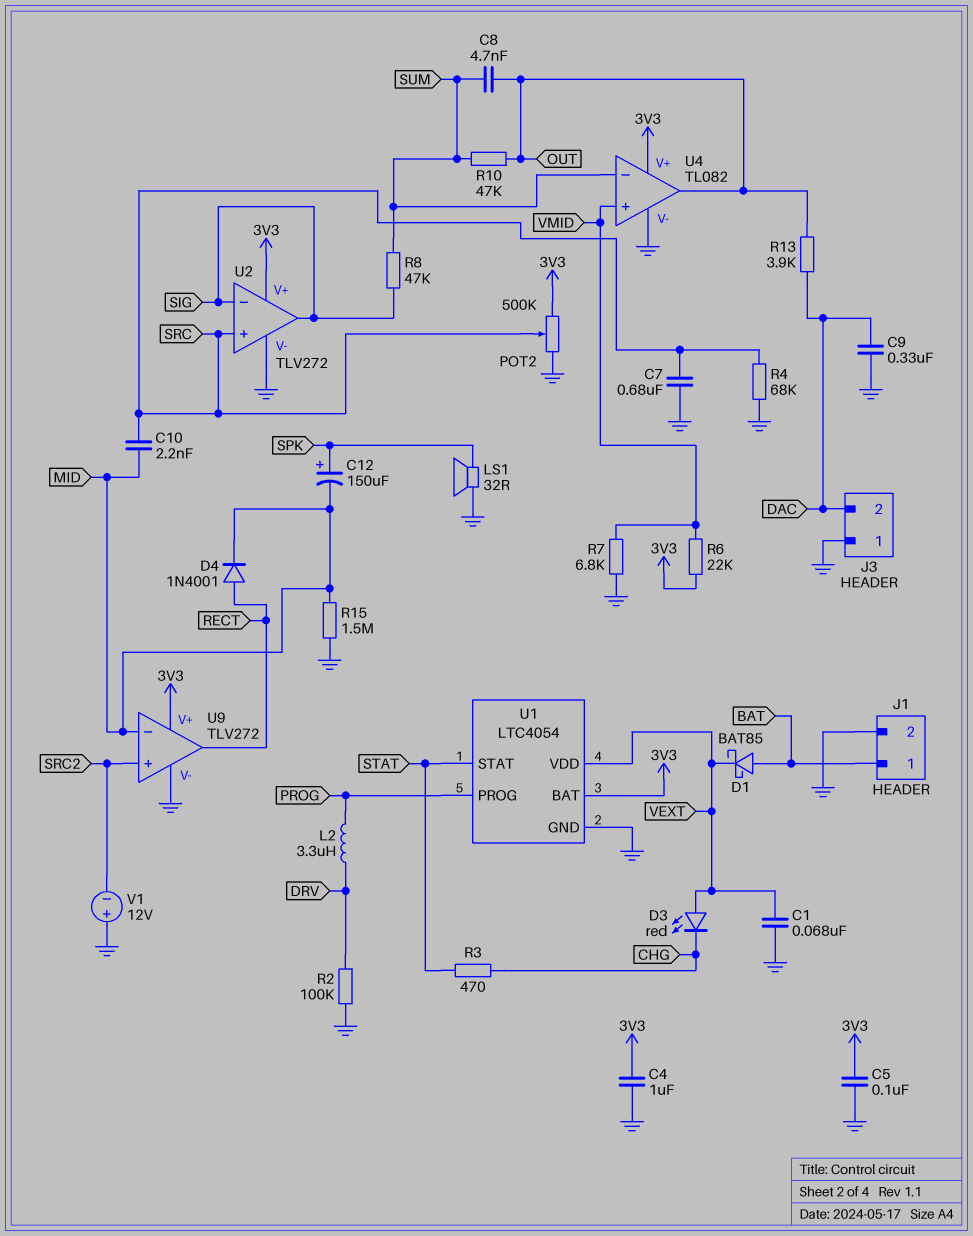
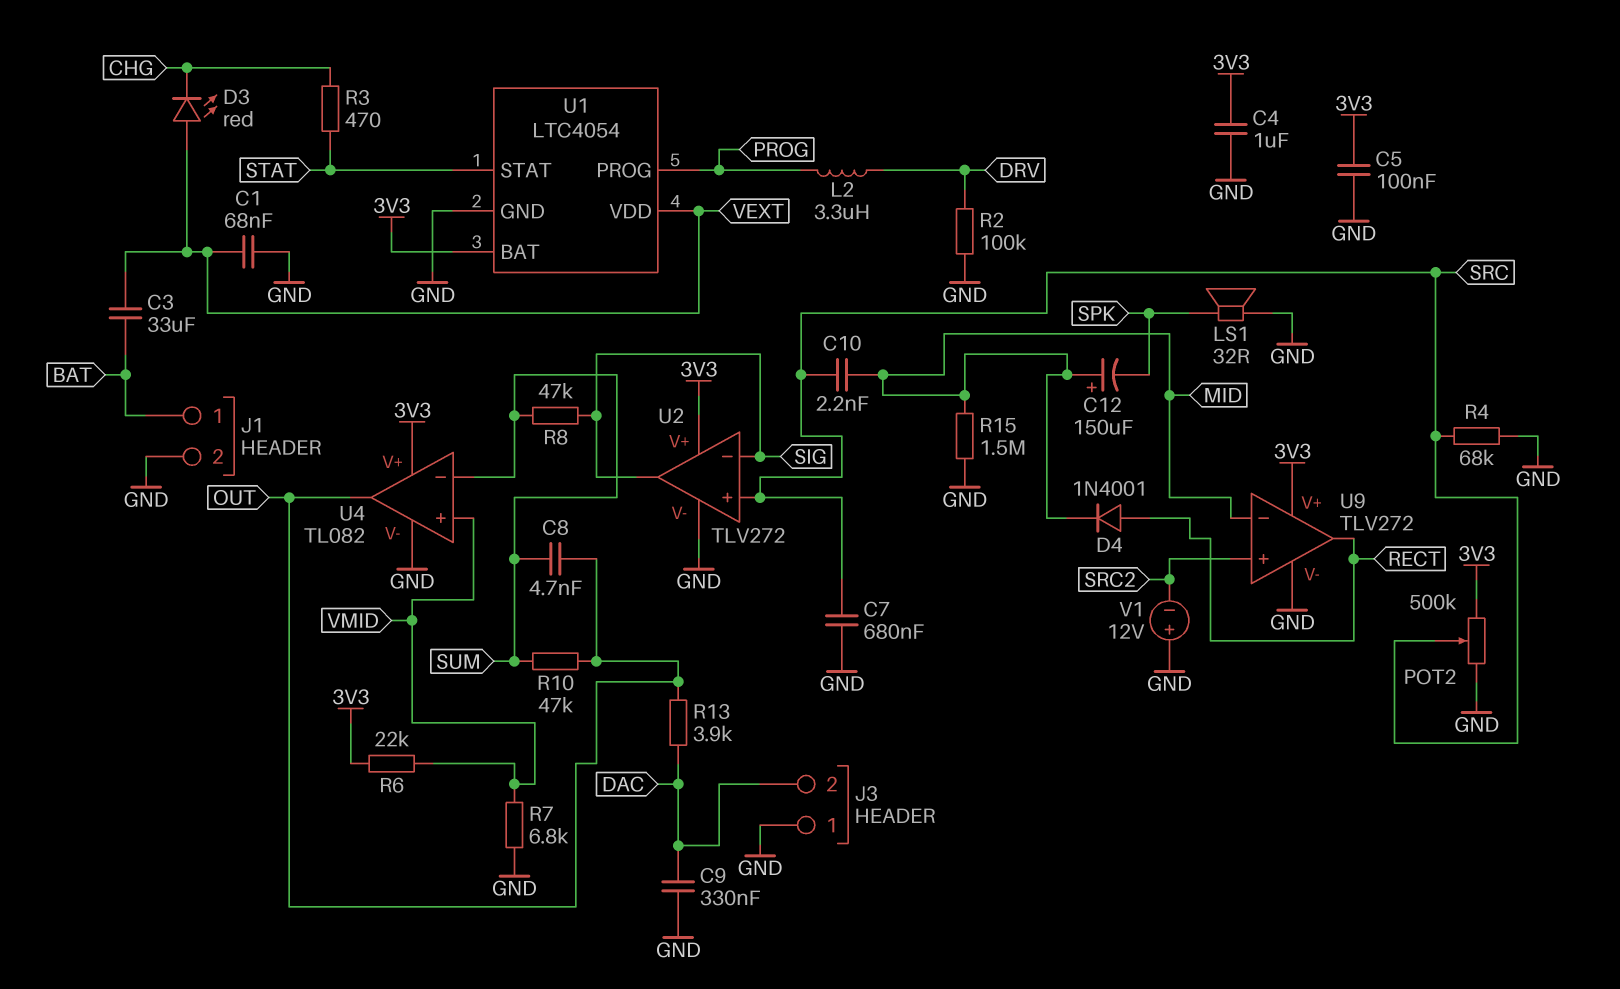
C3: none -> 33uF (BAT, VEXT)
C12: 150uF (plus SPK, minus MID) -> 150uF (plus MID, minus SPK)
D1: schottky BAT85 (A BAT, K VEXT) -> none

